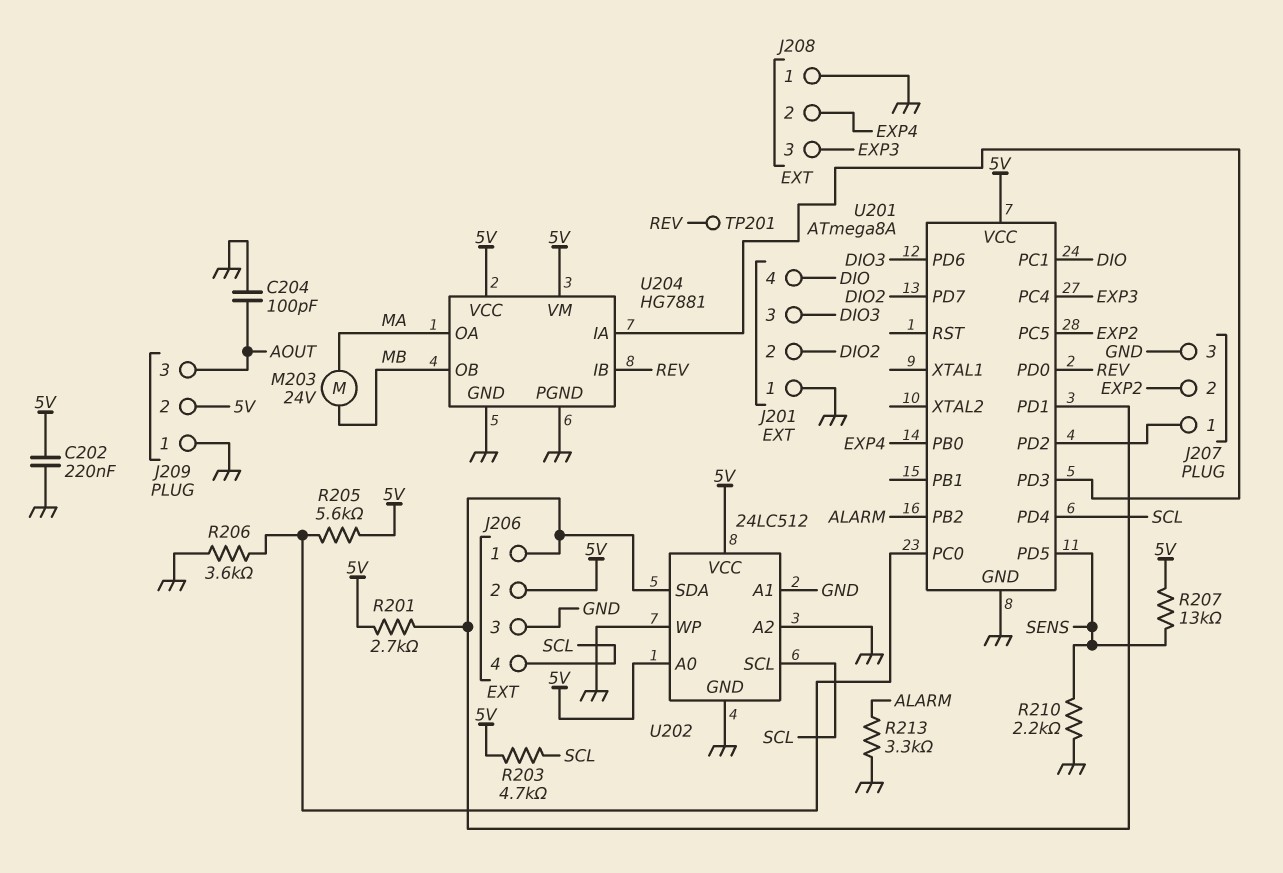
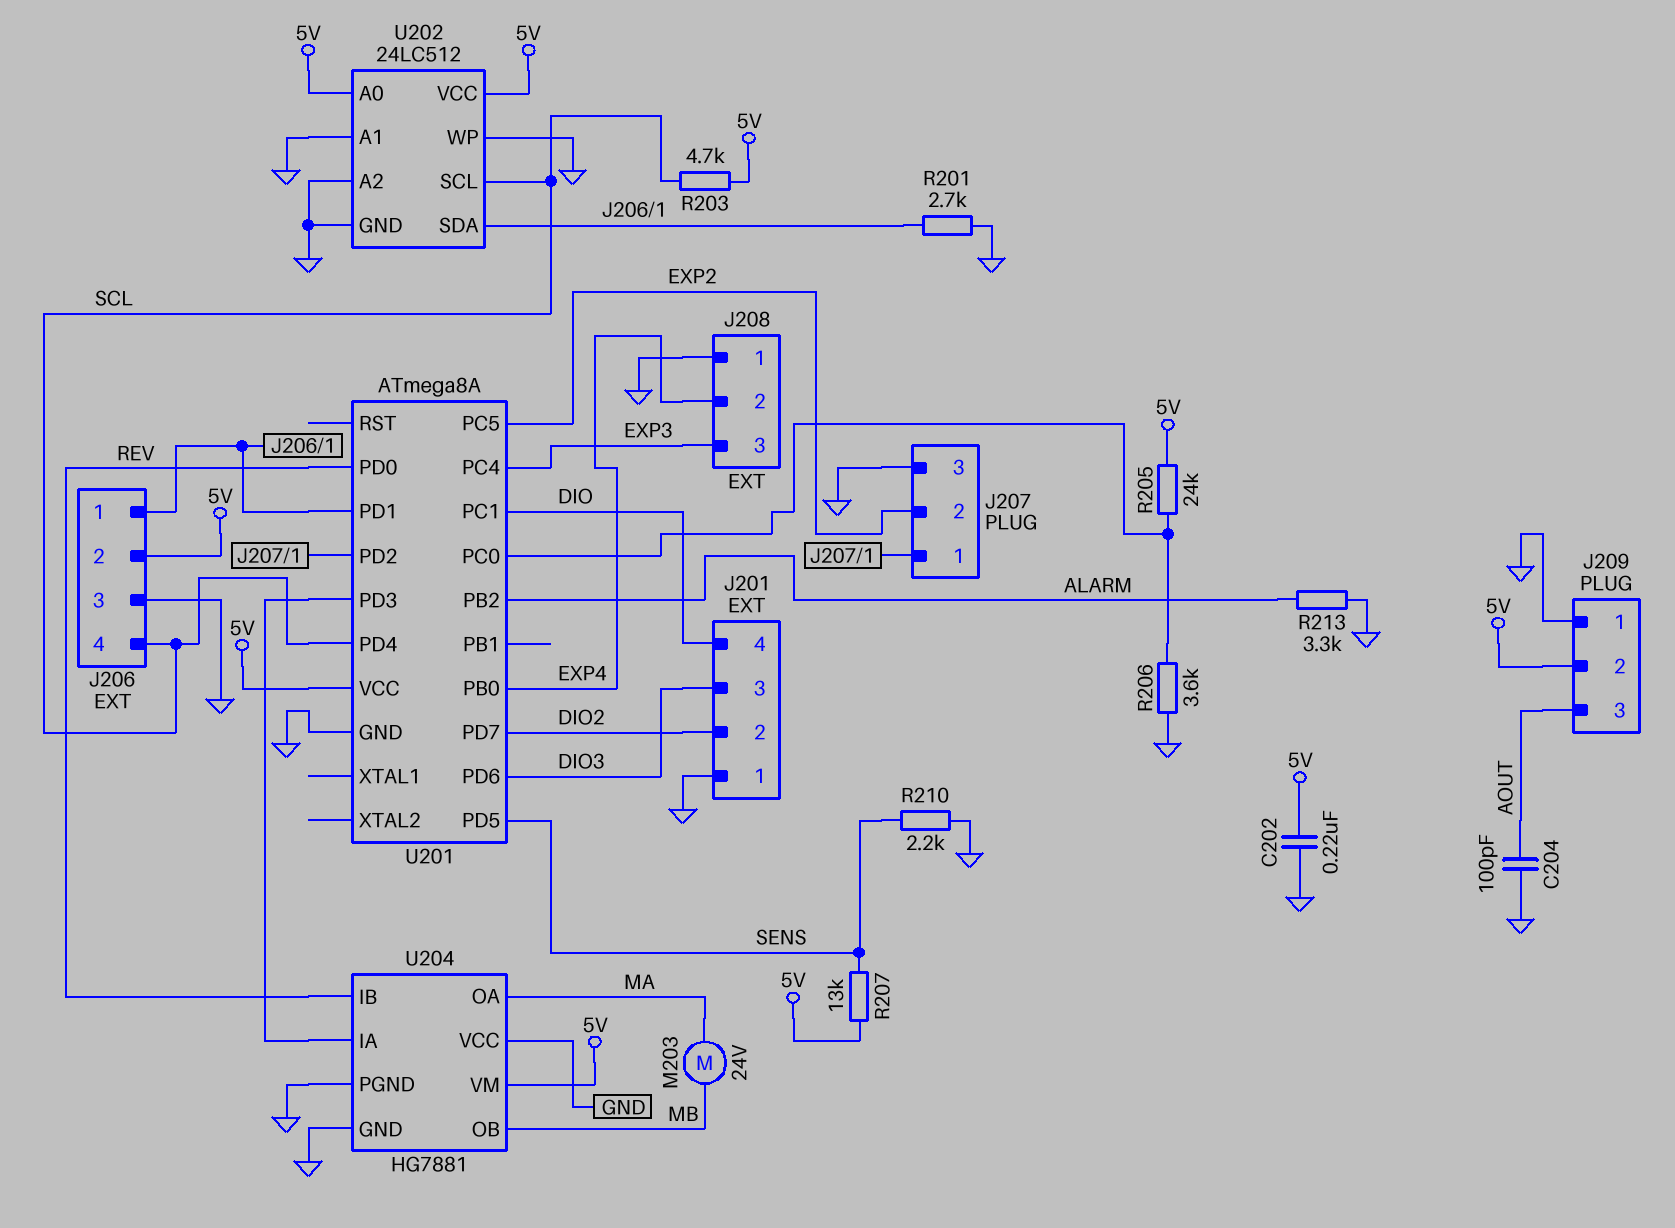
R201: 2.7k (5V, J206/1) -> 2.7k (GND, J206/1)
R205: 5.6k (5V, U201/PC0) -> 24k (5V, U201/PC0)
TP201: test point (REV) -> none
U204 pin VCC: 5V -> GND

